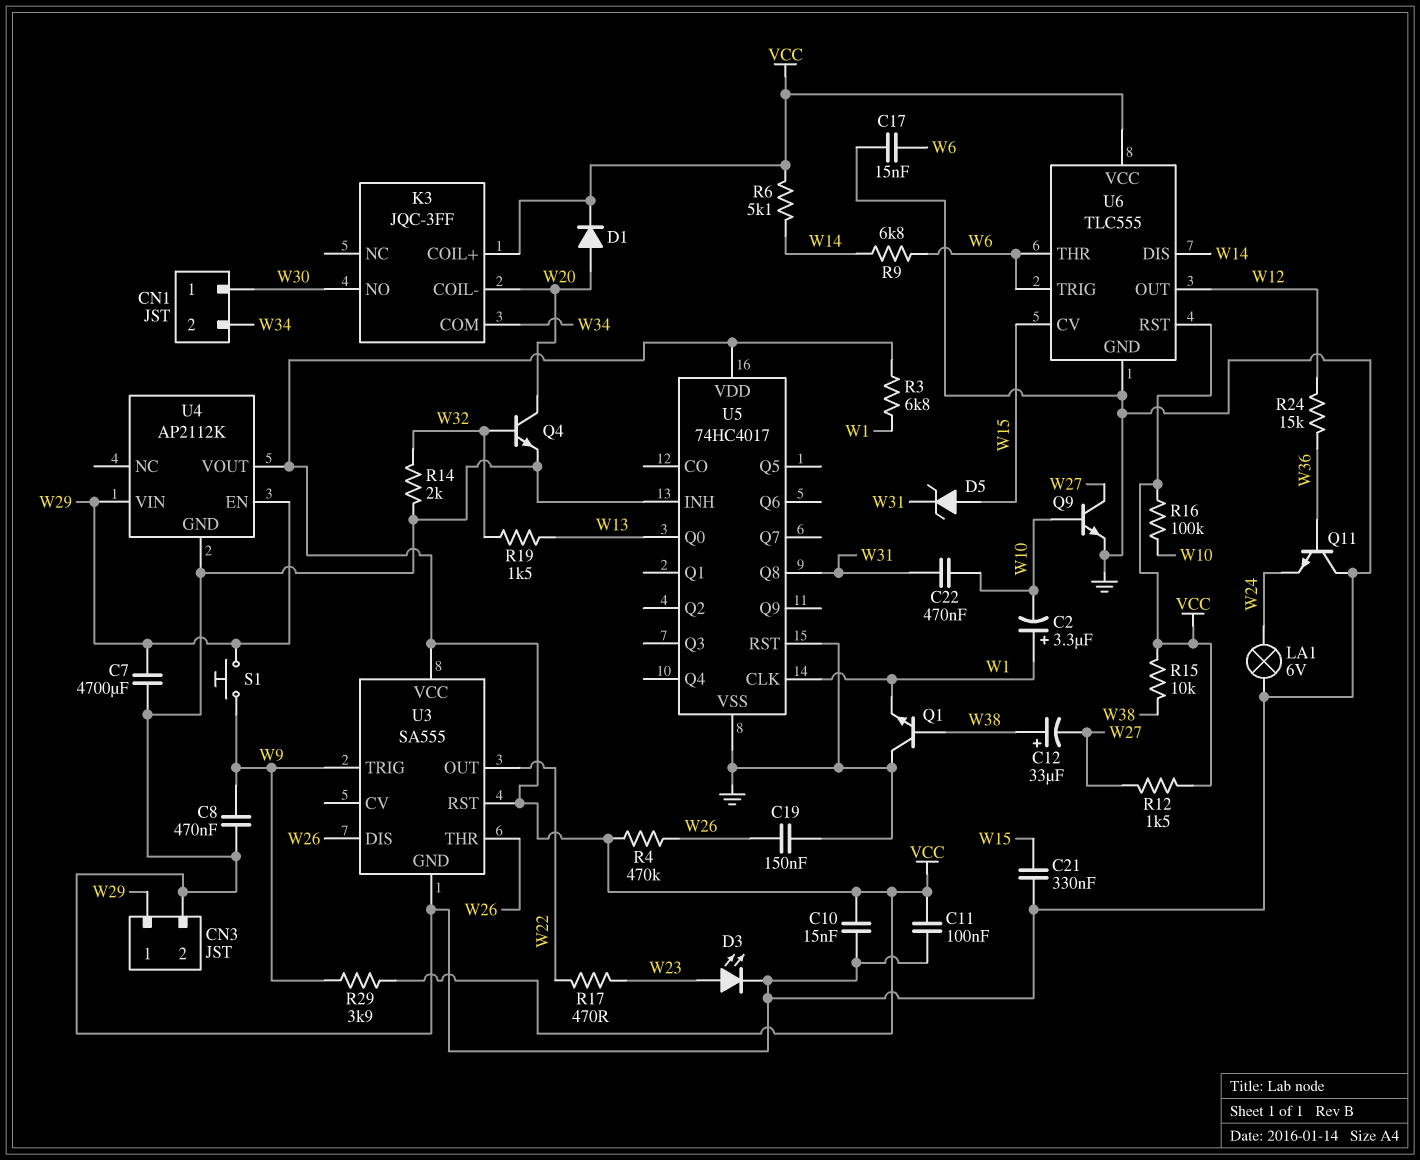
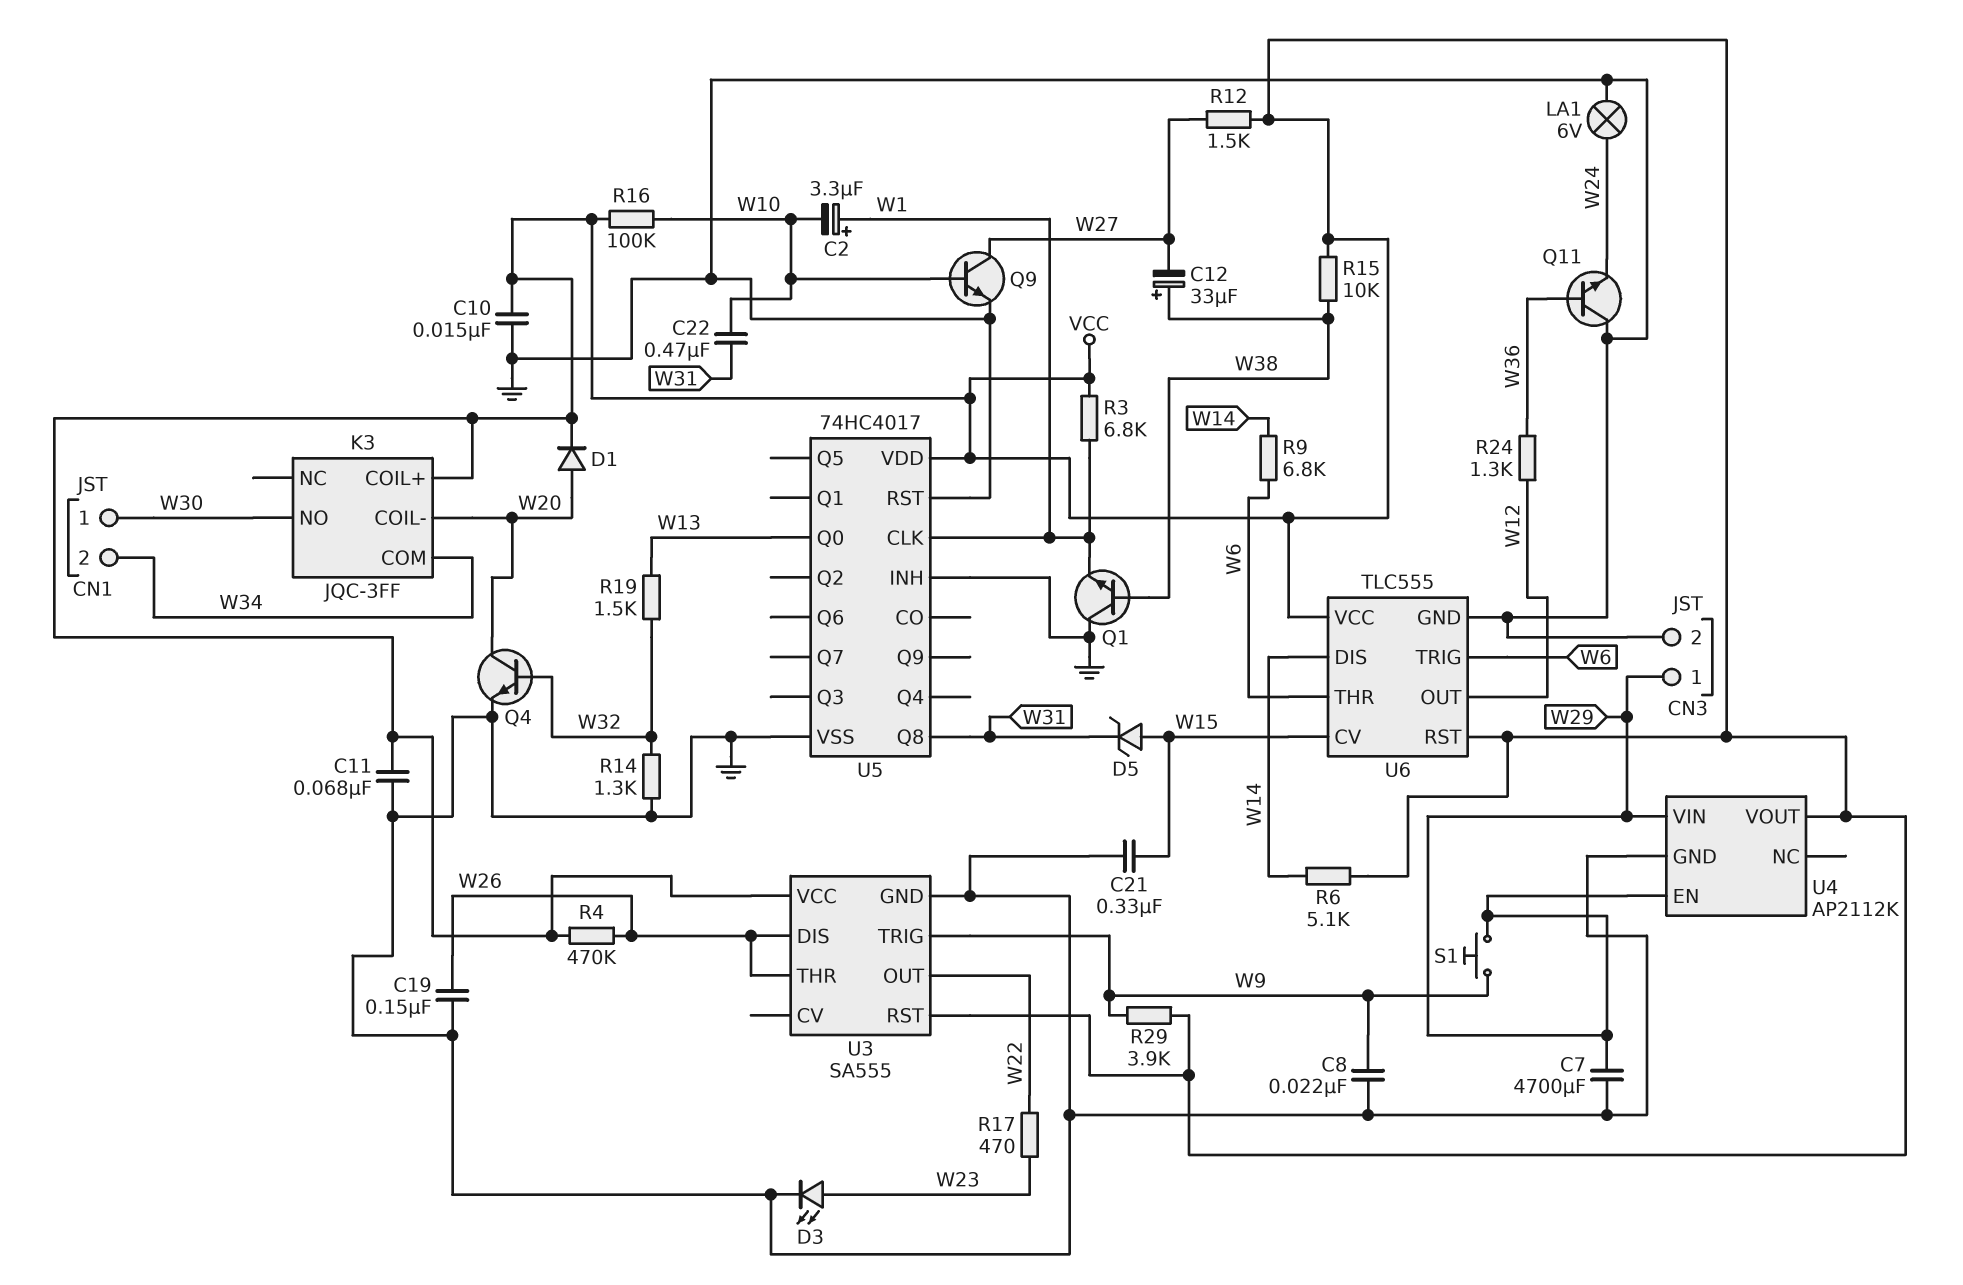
C8: 470nF (GND, W9) -> 22nF (GND, W9)
C11: 100nF (GND, VCC) -> 68nF (GND, VCC)
C17: 15nF (GND, W6) -> none
R14: 2k (GND, W32) -> 1.3k (GND, W32)
R24: 15k (W12, W36) -> 1.3k (W12, W36)

